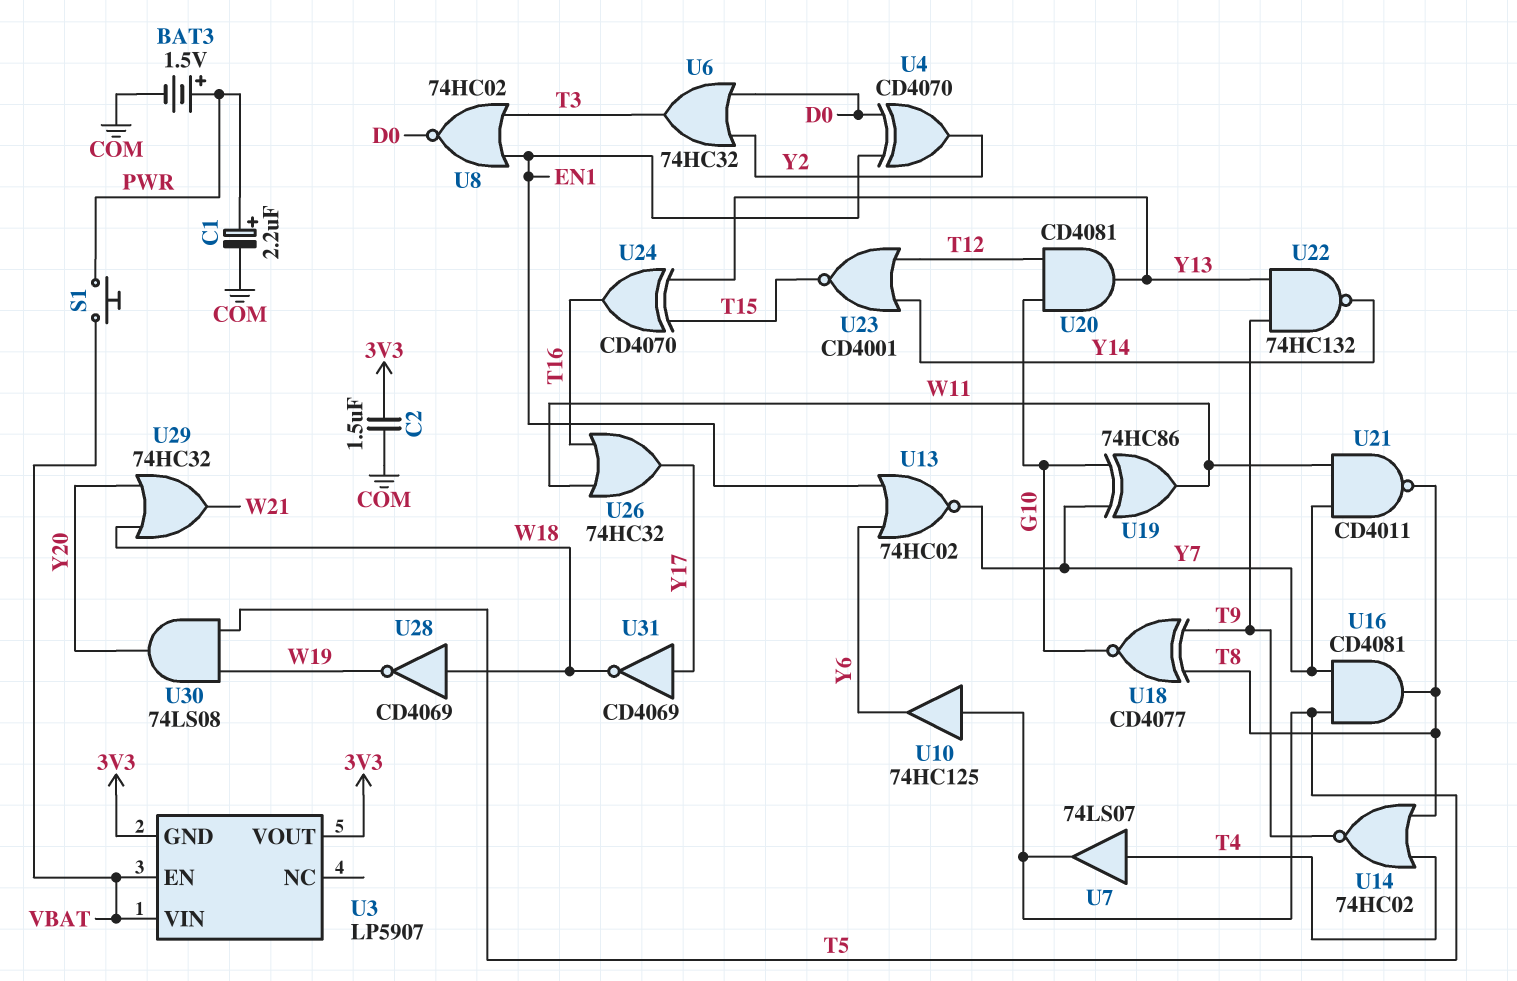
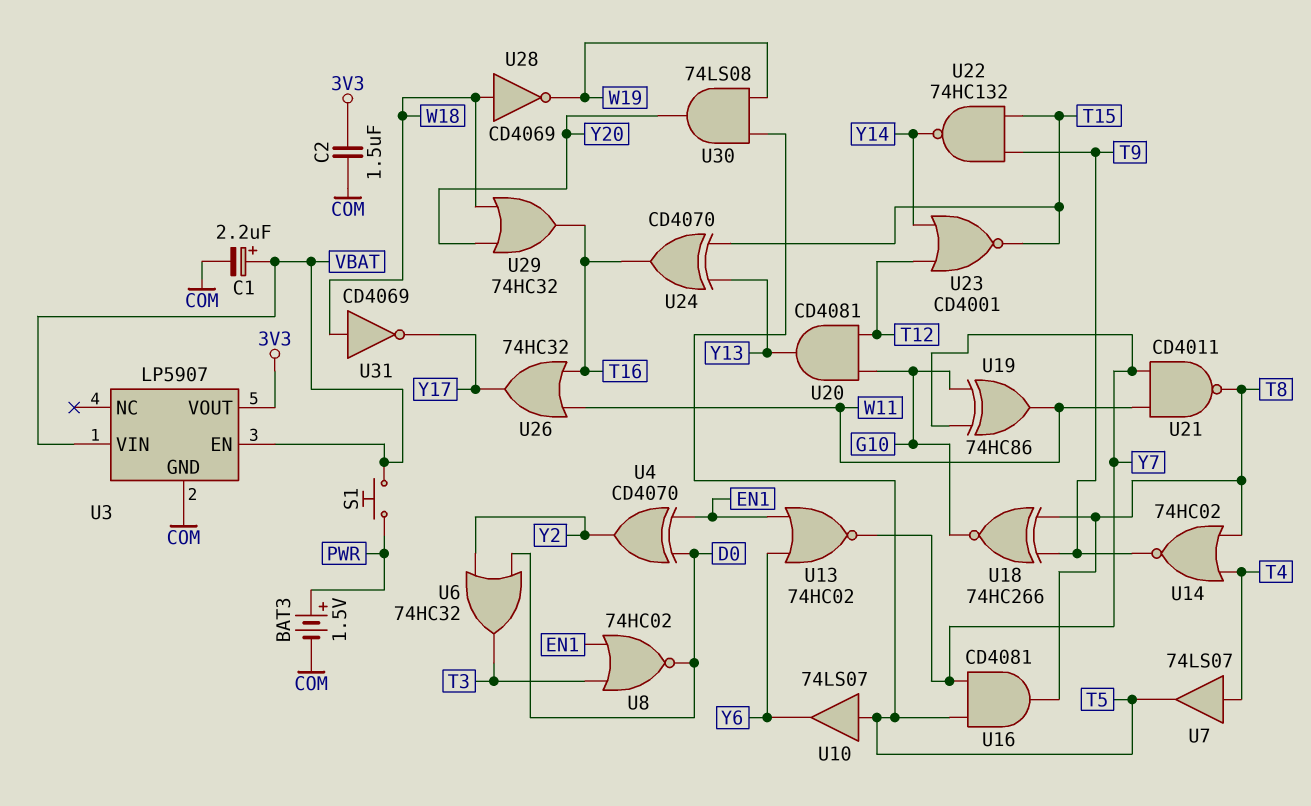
C1: 2.2uF (plus PWR, minus COM) -> 2.2uF (plus VBAT, minus COM)
U3 pin GND: 3V3 -> COM
U10: buffer 74HC125 (in T5, out Y6) -> buffer 74LS07 (in T5, out Y6)
U18: XNOR CD4077 (in T8, in T9, out G10) -> XNOR 74HC266 (in T8, in T9, out G10)
U22: NAND 74HC132 (in T9, in Y13, out Y14) -> NAND 74HC132 (in T9, in T15, out Y14)
U29: OR 74HC32 (in W18, in Y20, out W21) -> OR 74HC32 (in W18, in Y20, out T16)
U31: NOT CD4069 (in Y17, out W18) -> NOT CD4069 (in W18, out Y17)

